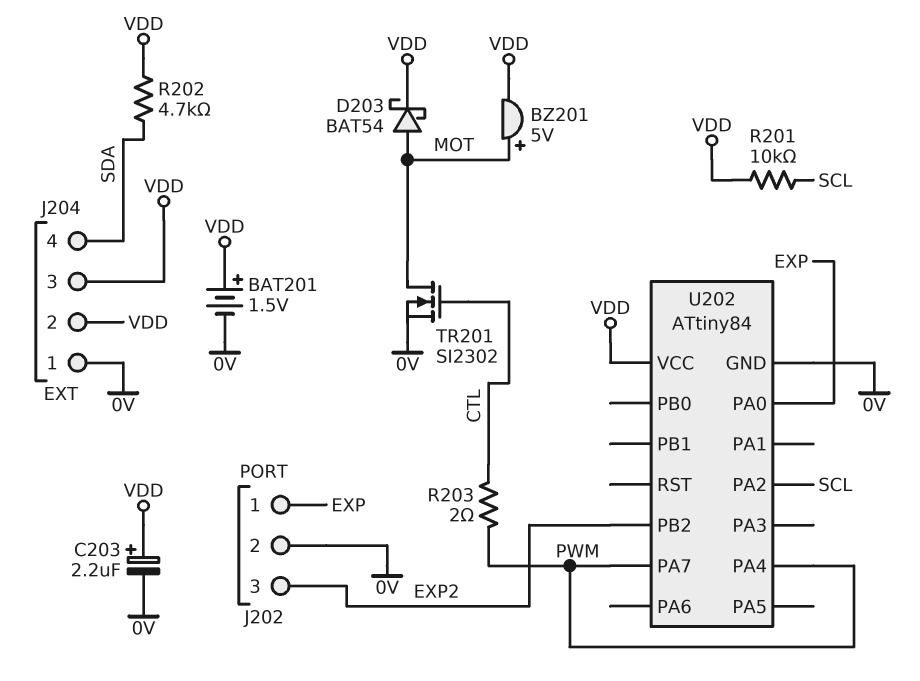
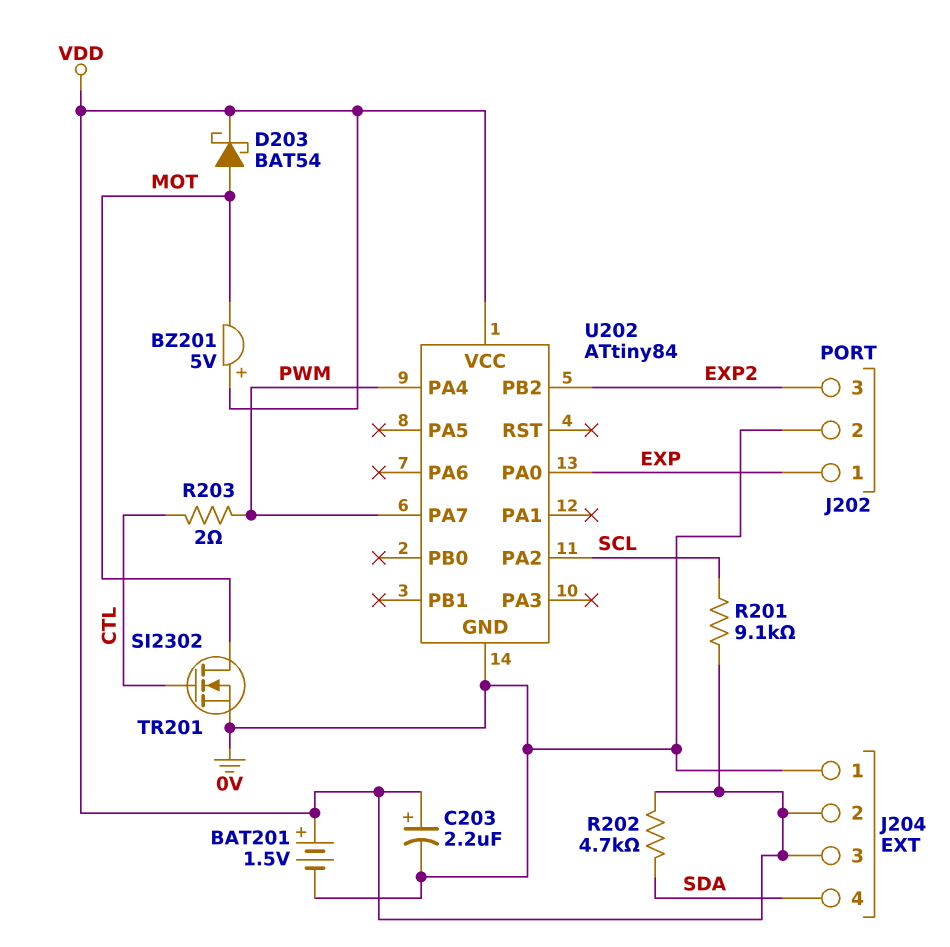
BZ201: buzzer 5V (plus MOT, minus VDD) -> buzzer 5V (plus VDD, minus MOT)
R201: 10k (SCL, VDD) -> 9.1k (SCL, VDD)

